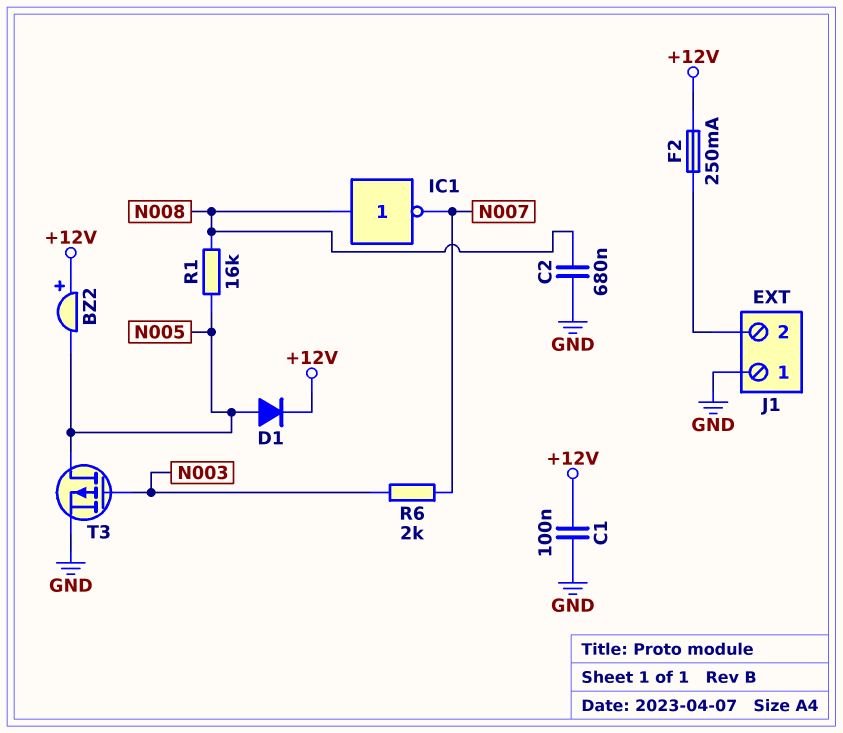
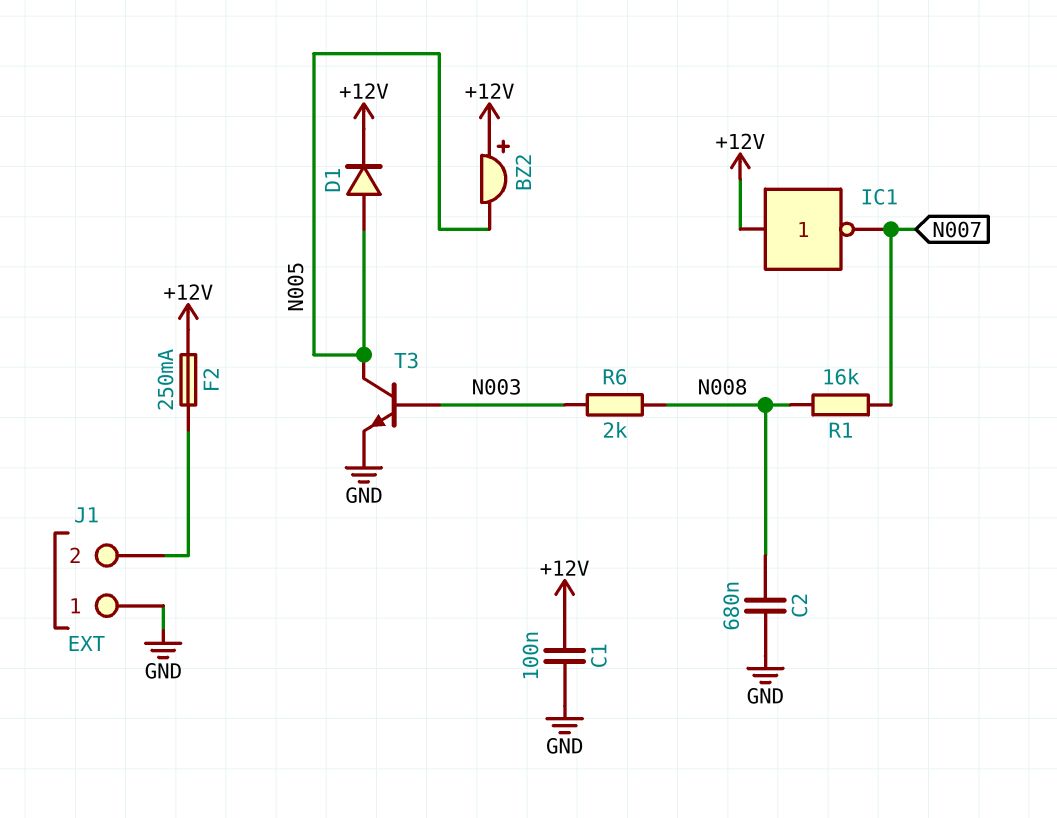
IC1: NOT (in N008, out N007) -> NOT (in +12V, out N007)
R1: 16k (N005, N008) -> 16k (N007, N008)
R6: 2k (N003, N007) -> 2k (N003, N008)
T3: PMOS (G N003, D N005, S GND) -> NPN (B N003, C N005, E GND)

